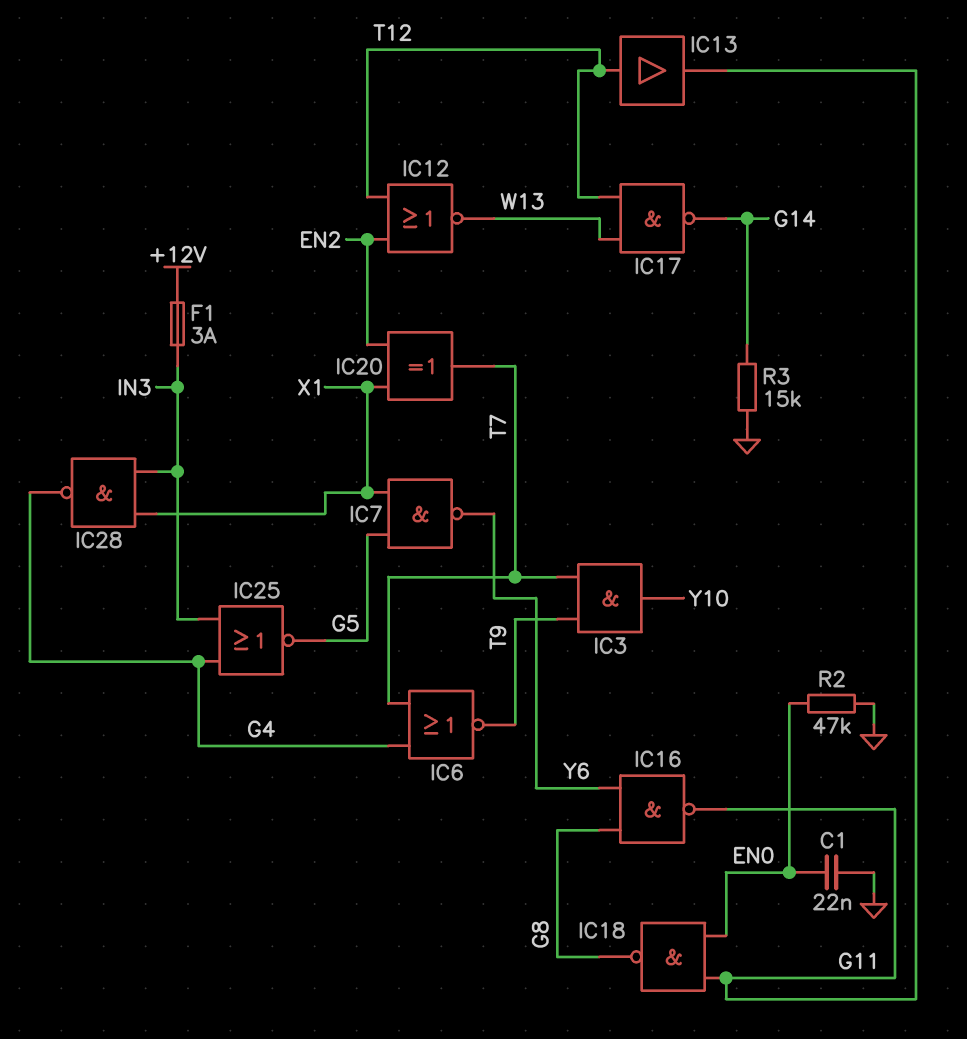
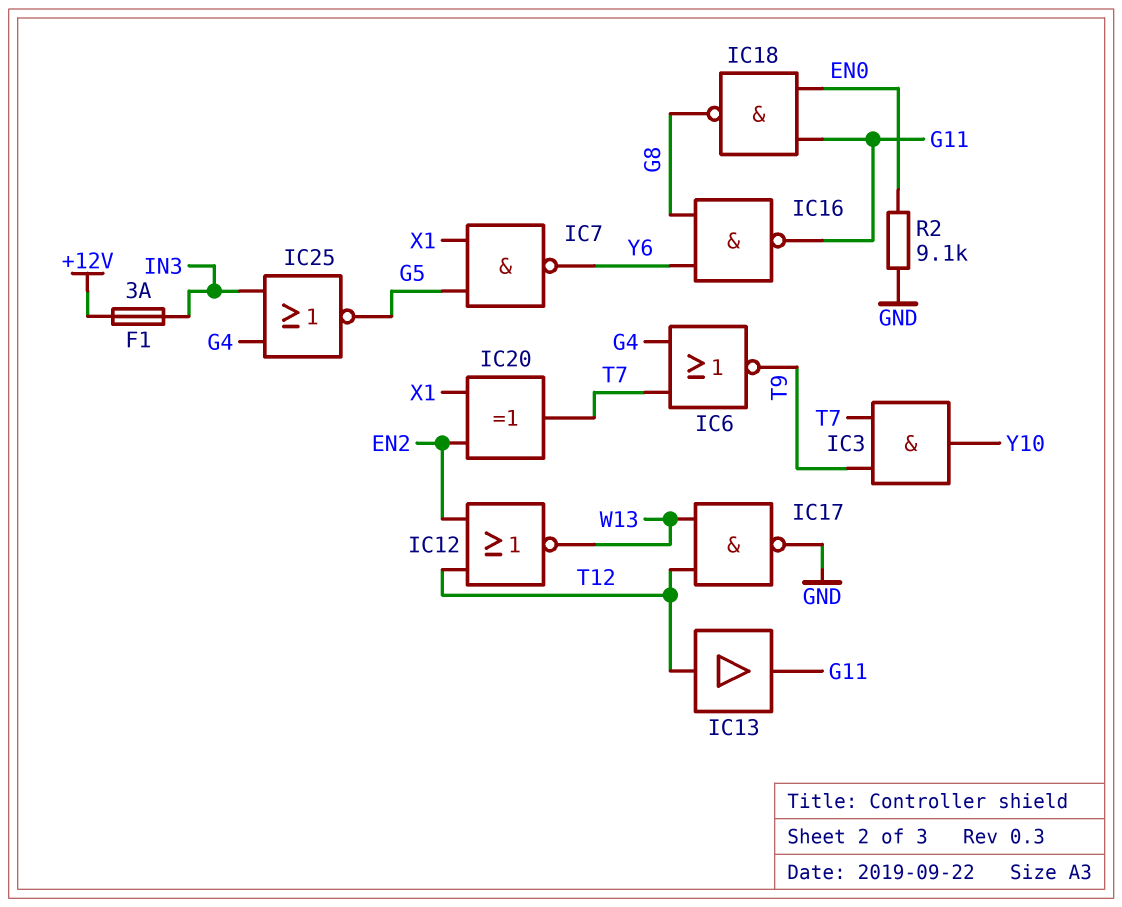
C1: 22nF (EN0, GND) -> none
IC17: NAND (in T12, in W13, out G14) -> NAND (in T12, in W13, out GND)
IC28: NAND (in IN3, in X1, out G4) -> none
R2: 47k (EN0, GND) -> 9.1k (EN0, GND)
R3: 15k (G14, GND) -> none

